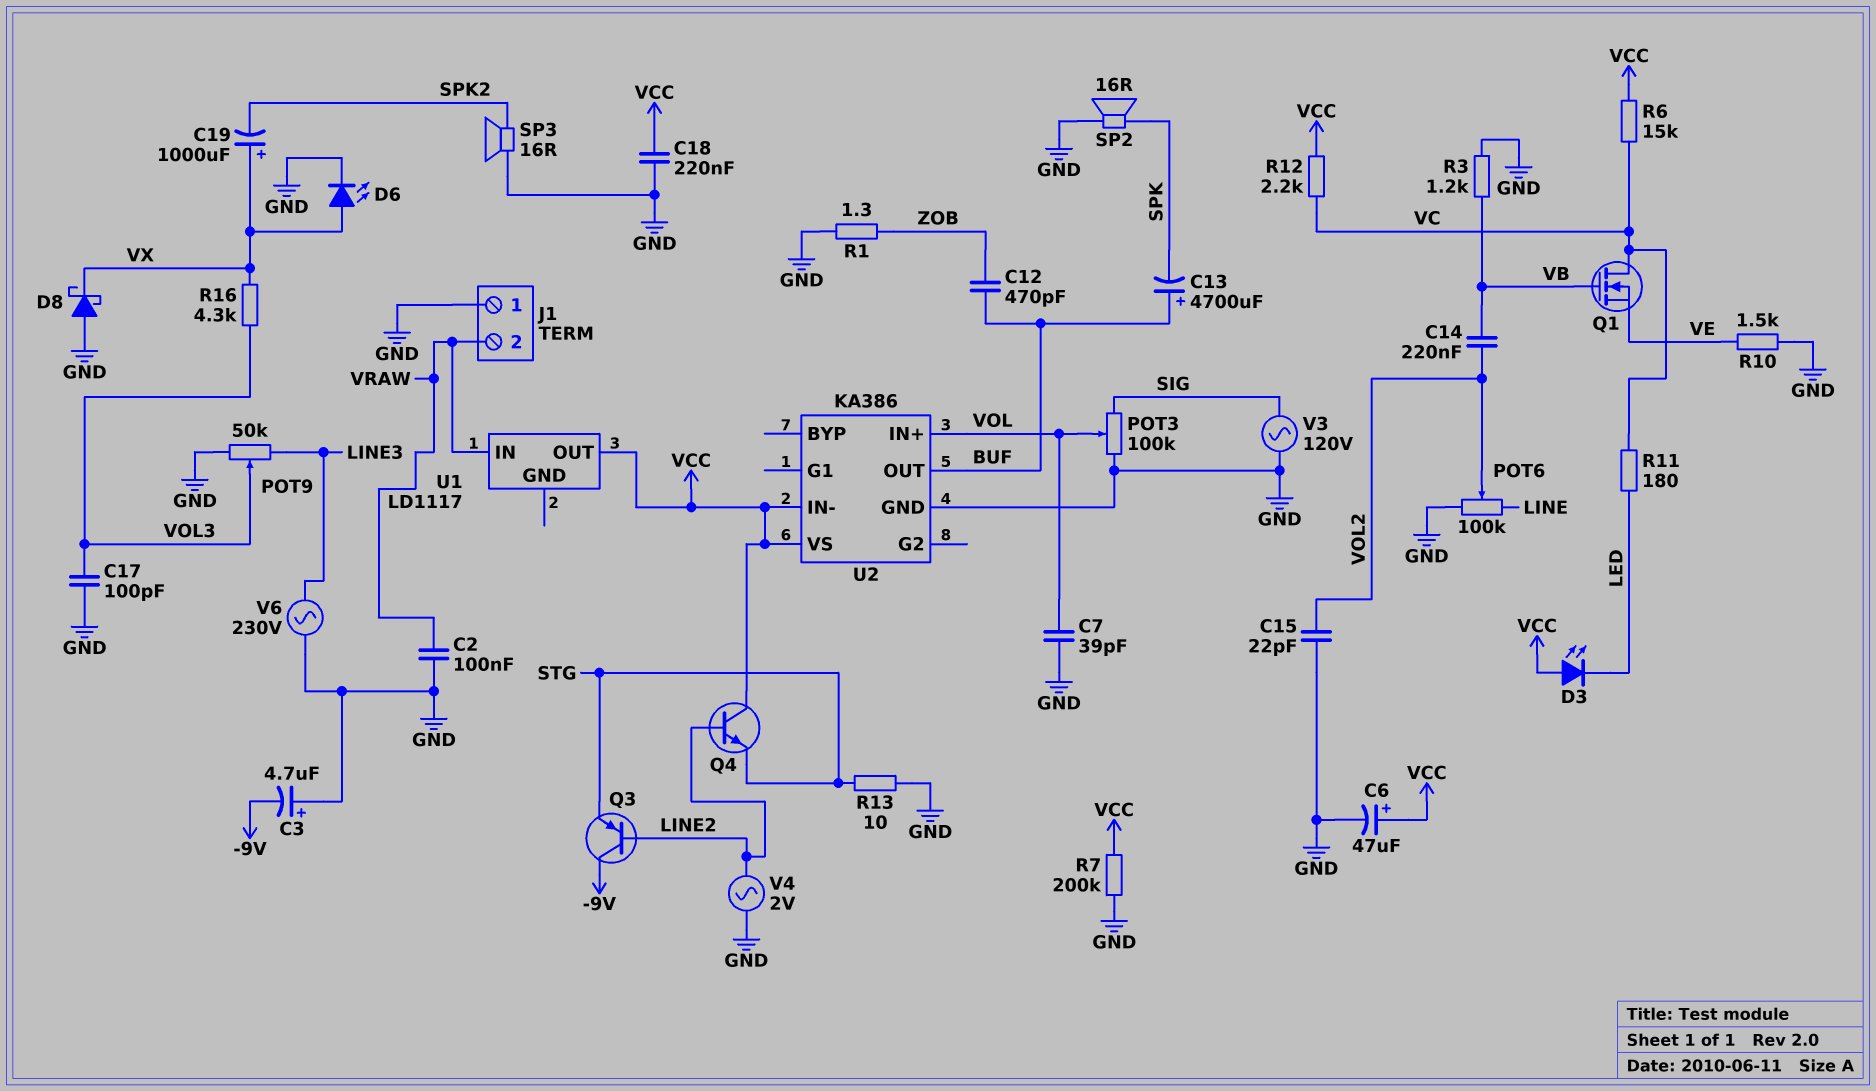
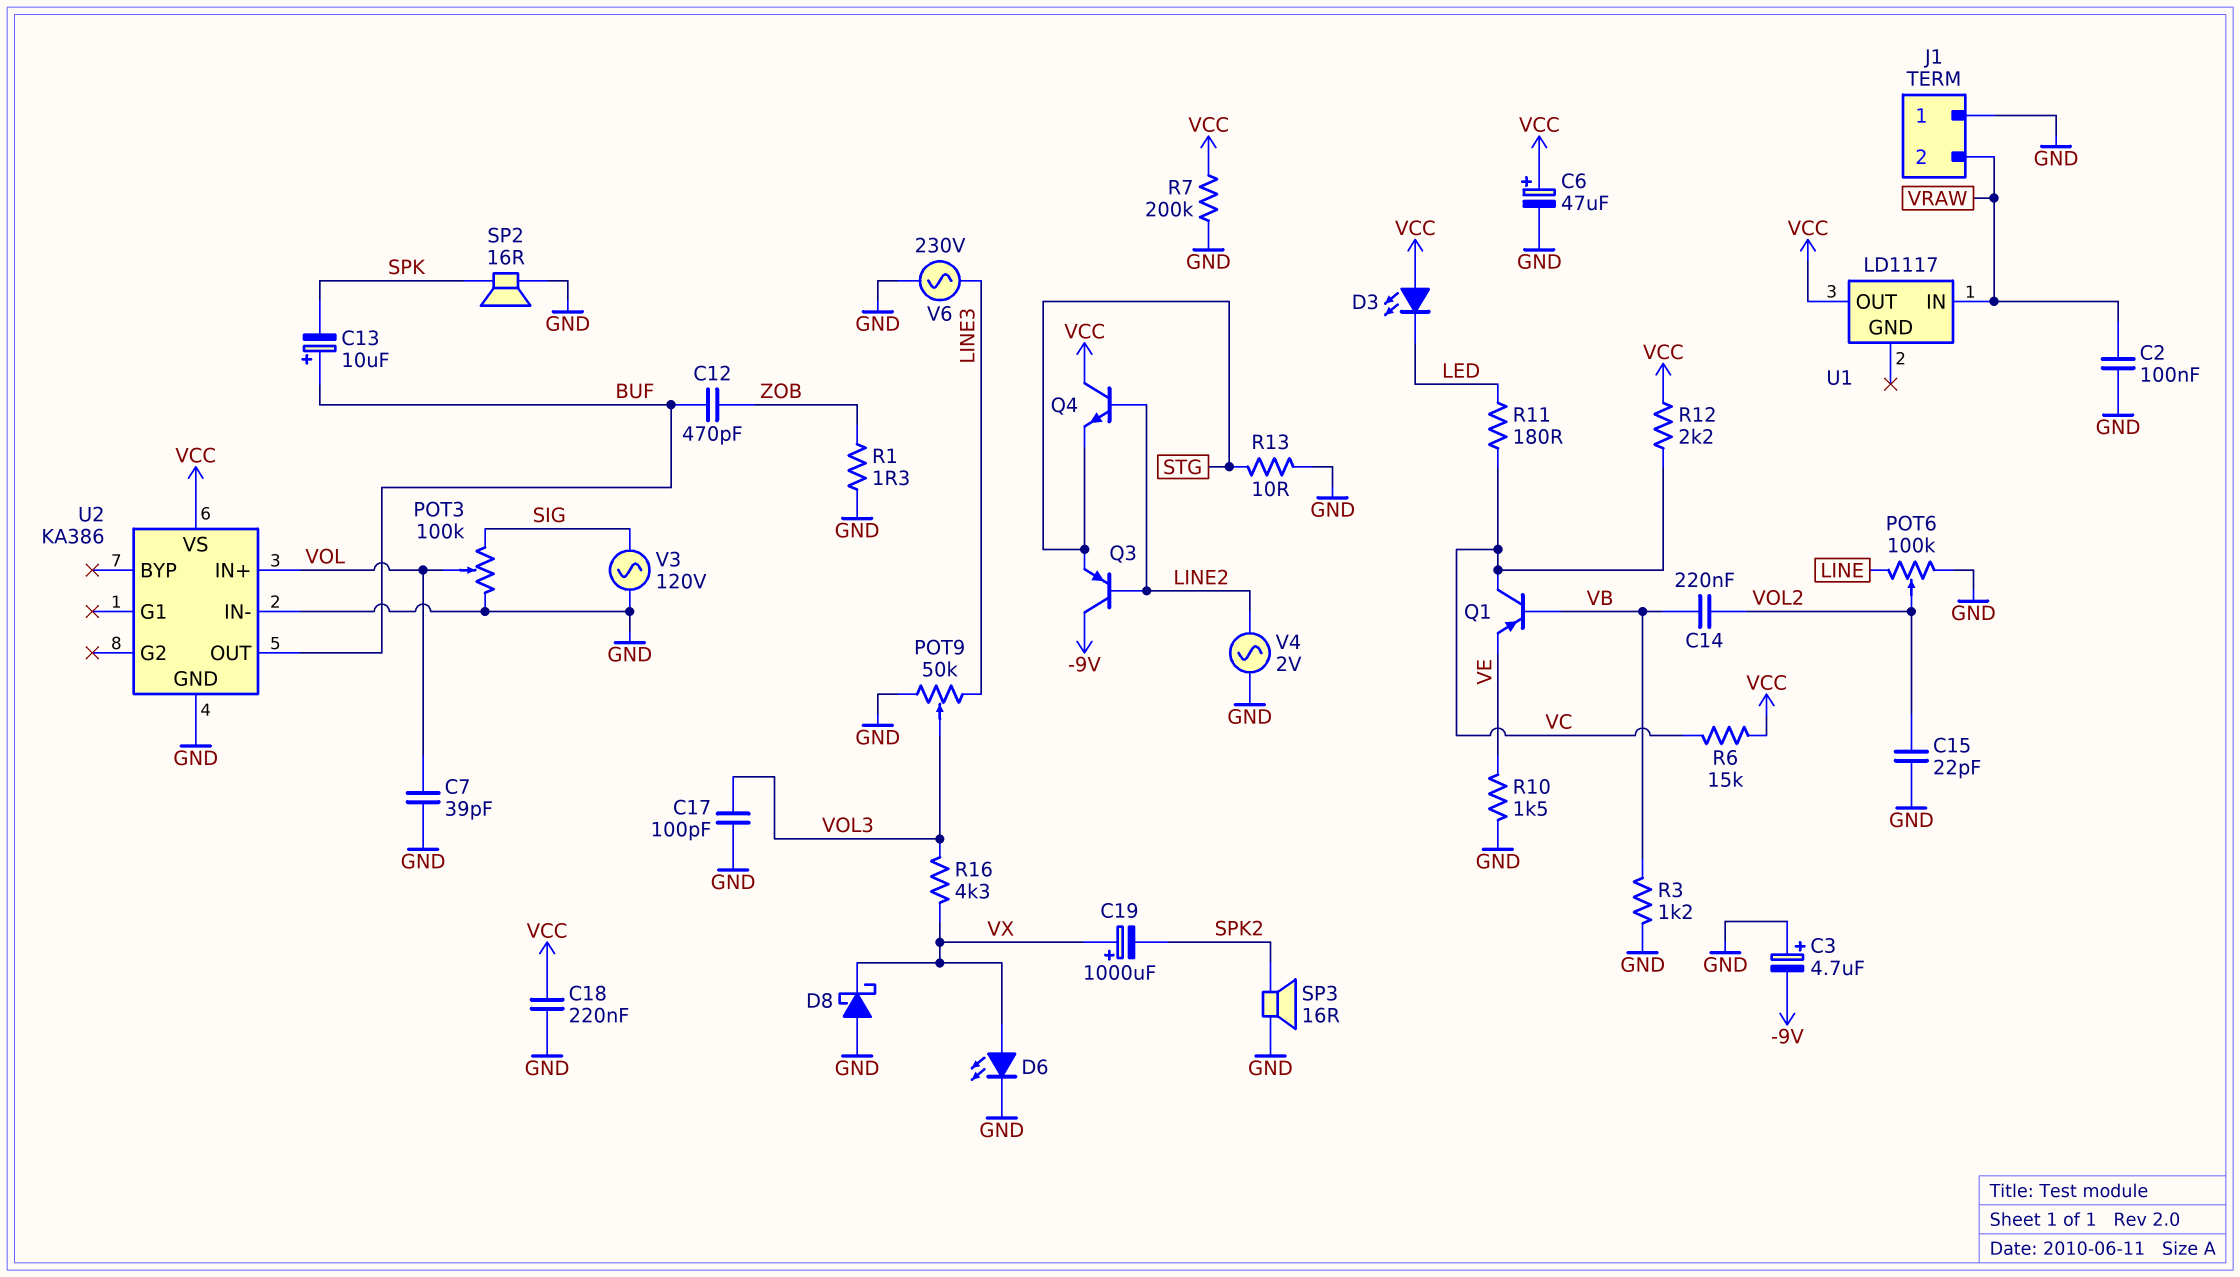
C13: 4700uF (plus BUF, minus SPK) -> 10uF (plus BUF, minus SPK)
Q1: NMOS (G VB, D VC, S VE) -> PNP (B VB, C VC, E VE)
U2 pin IN-: VCC -> GND

